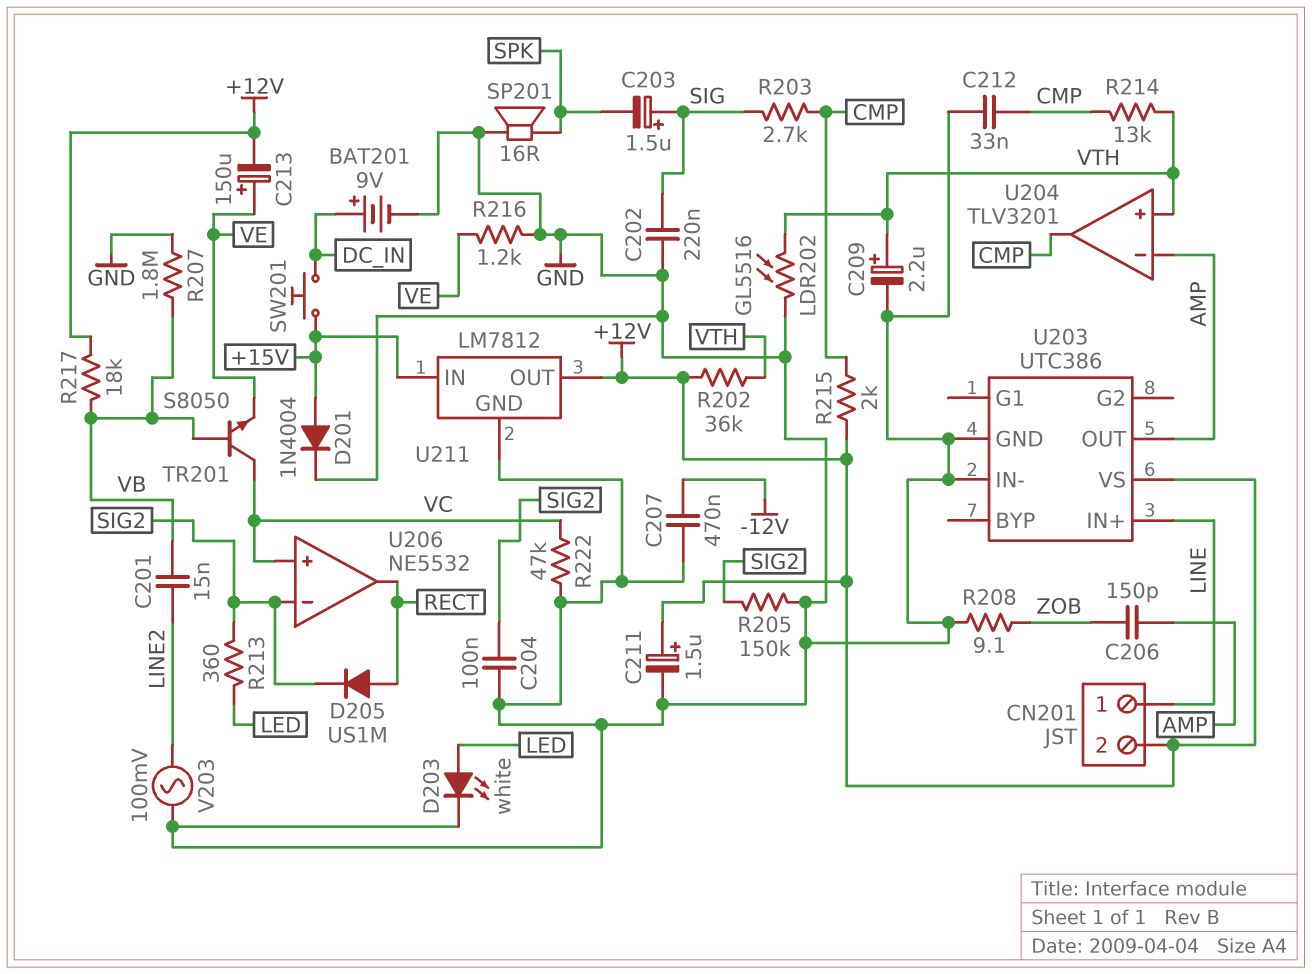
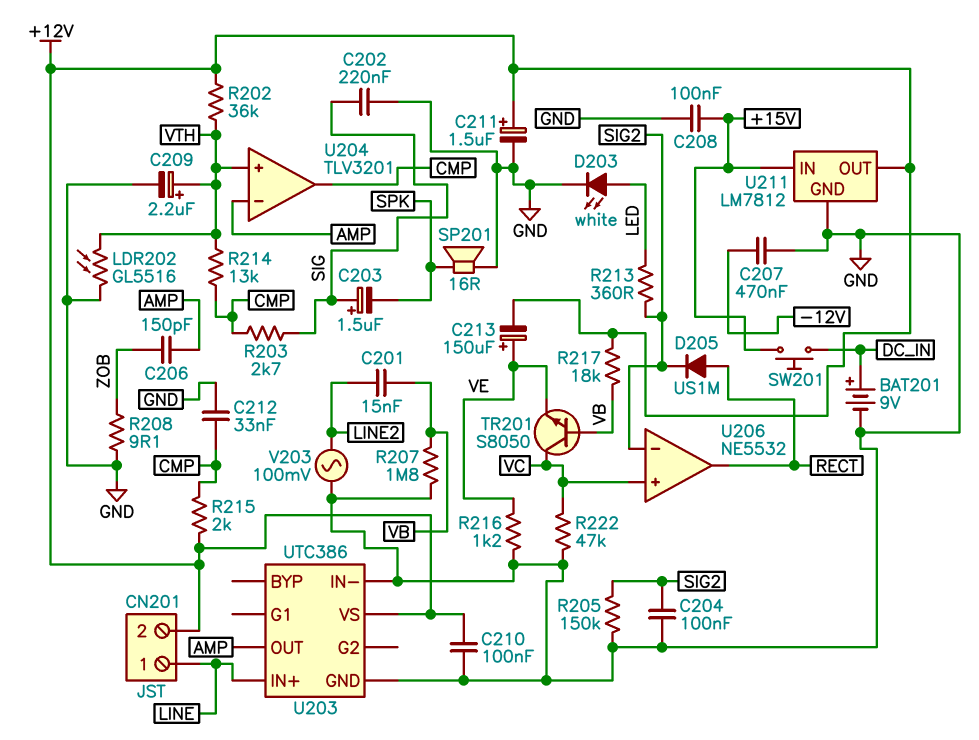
C208: none -> 100nF (+15V, GND)
C210: none -> 100nF (+12V, GND)
D201: diode 1N4004 (A +15V, K GND) -> none

